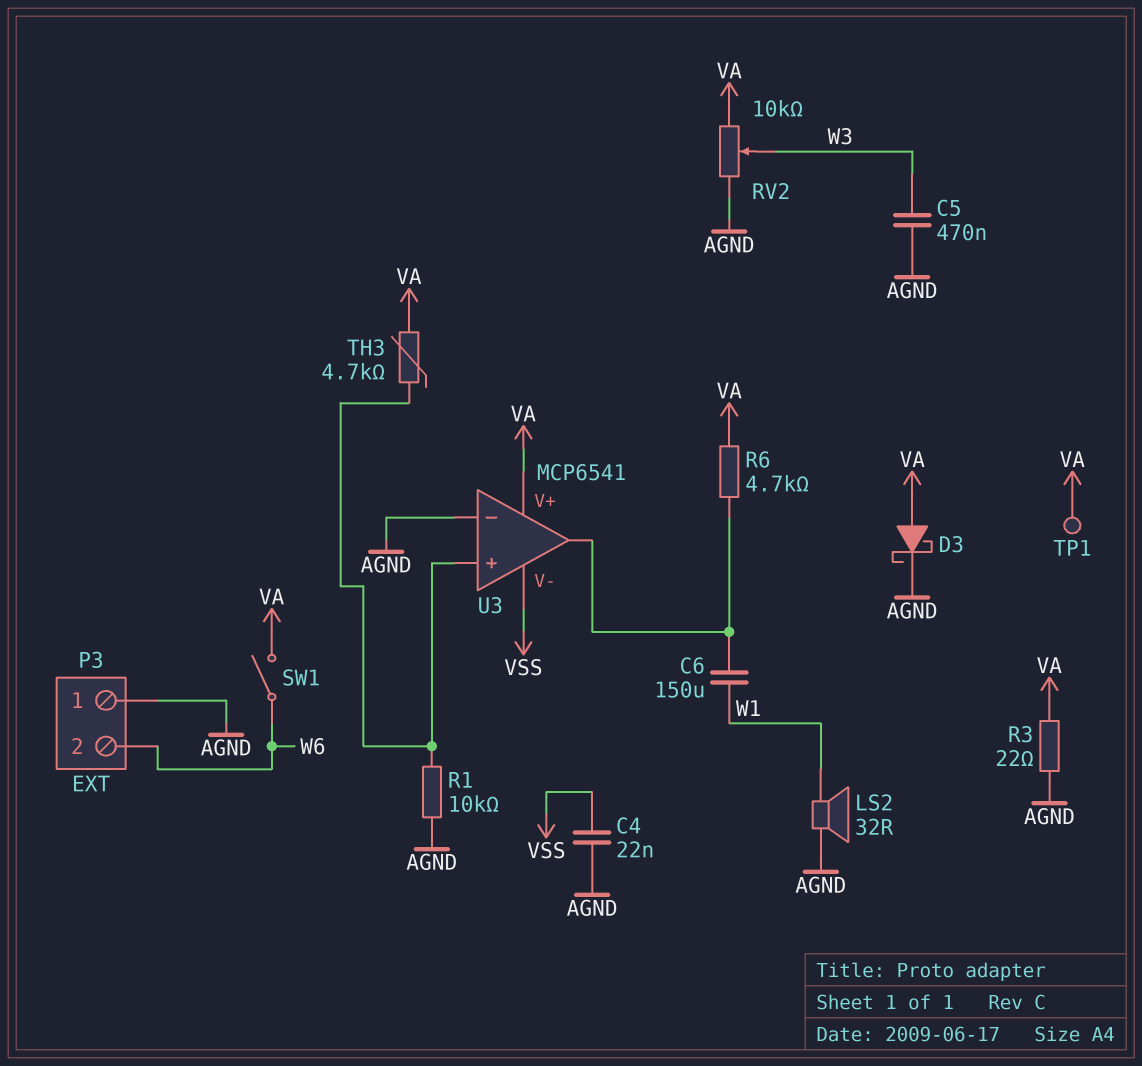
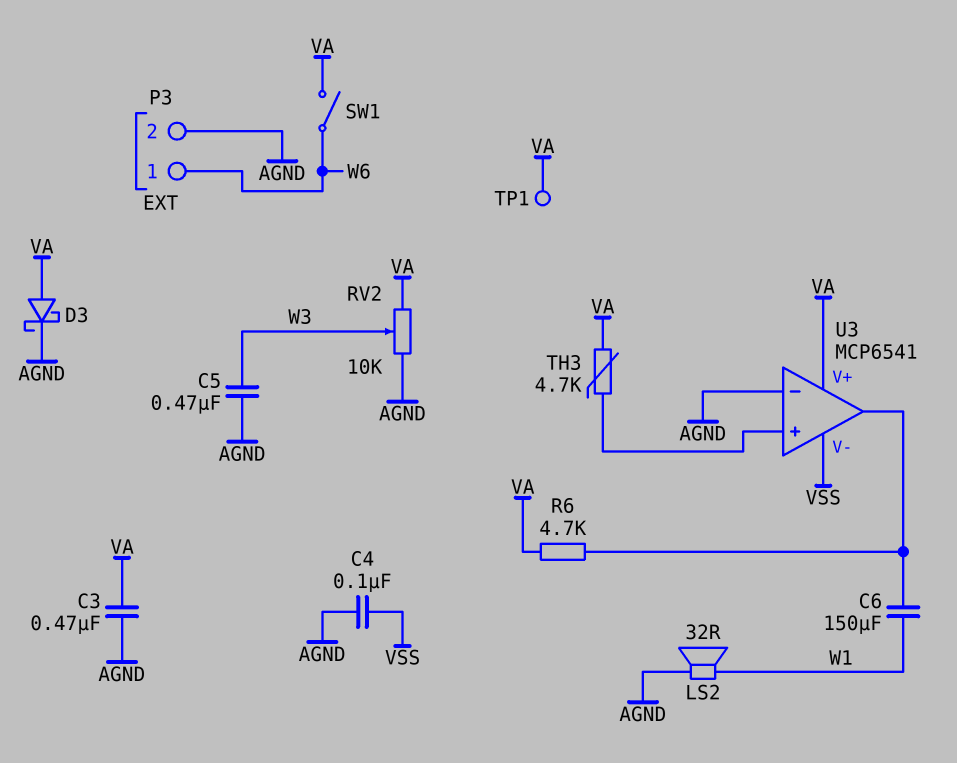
C3: none -> 470nF (AGND, VA)
C4: 22nF (AGND, VSS) -> 100nF (AGND, VSS)
P3 pin 1: AGND -> W6
P3 pin 2: W6 -> AGND
R1: 10k (AGND, U3/in+) -> none
R3: 22 (AGND, VA) -> none

